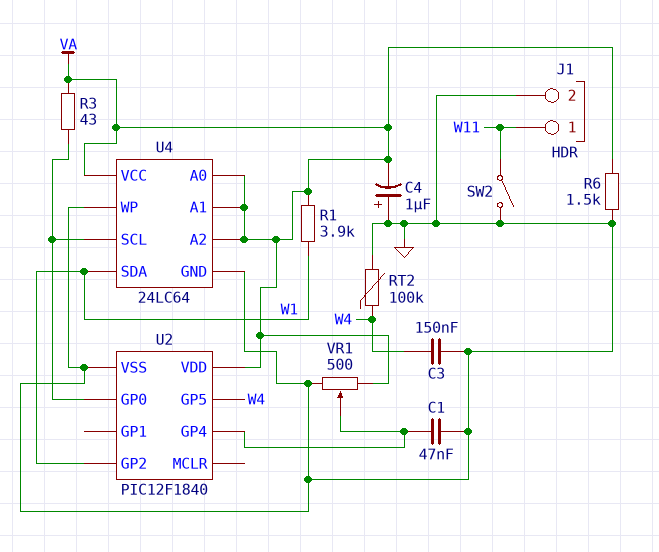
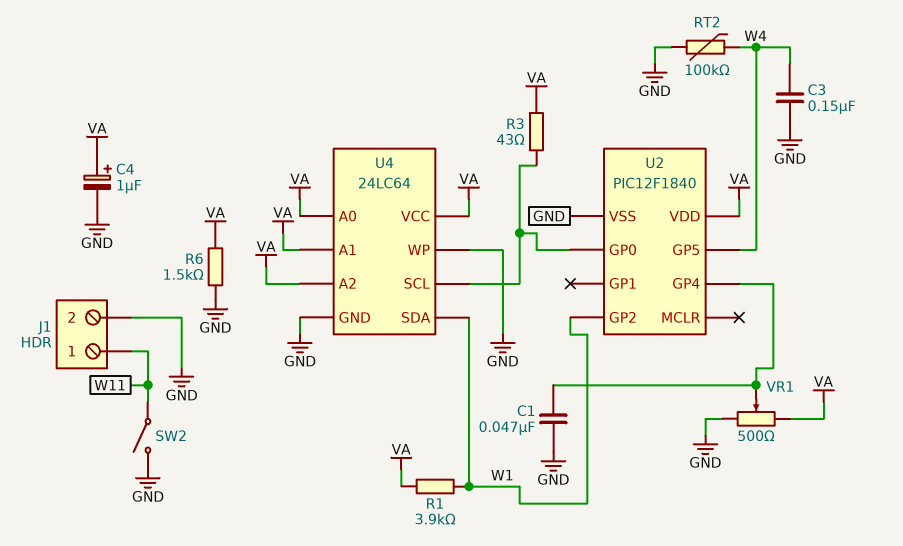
C4: 1uF (plus GND, minus VA) -> 1uF (plus VA, minus GND)

